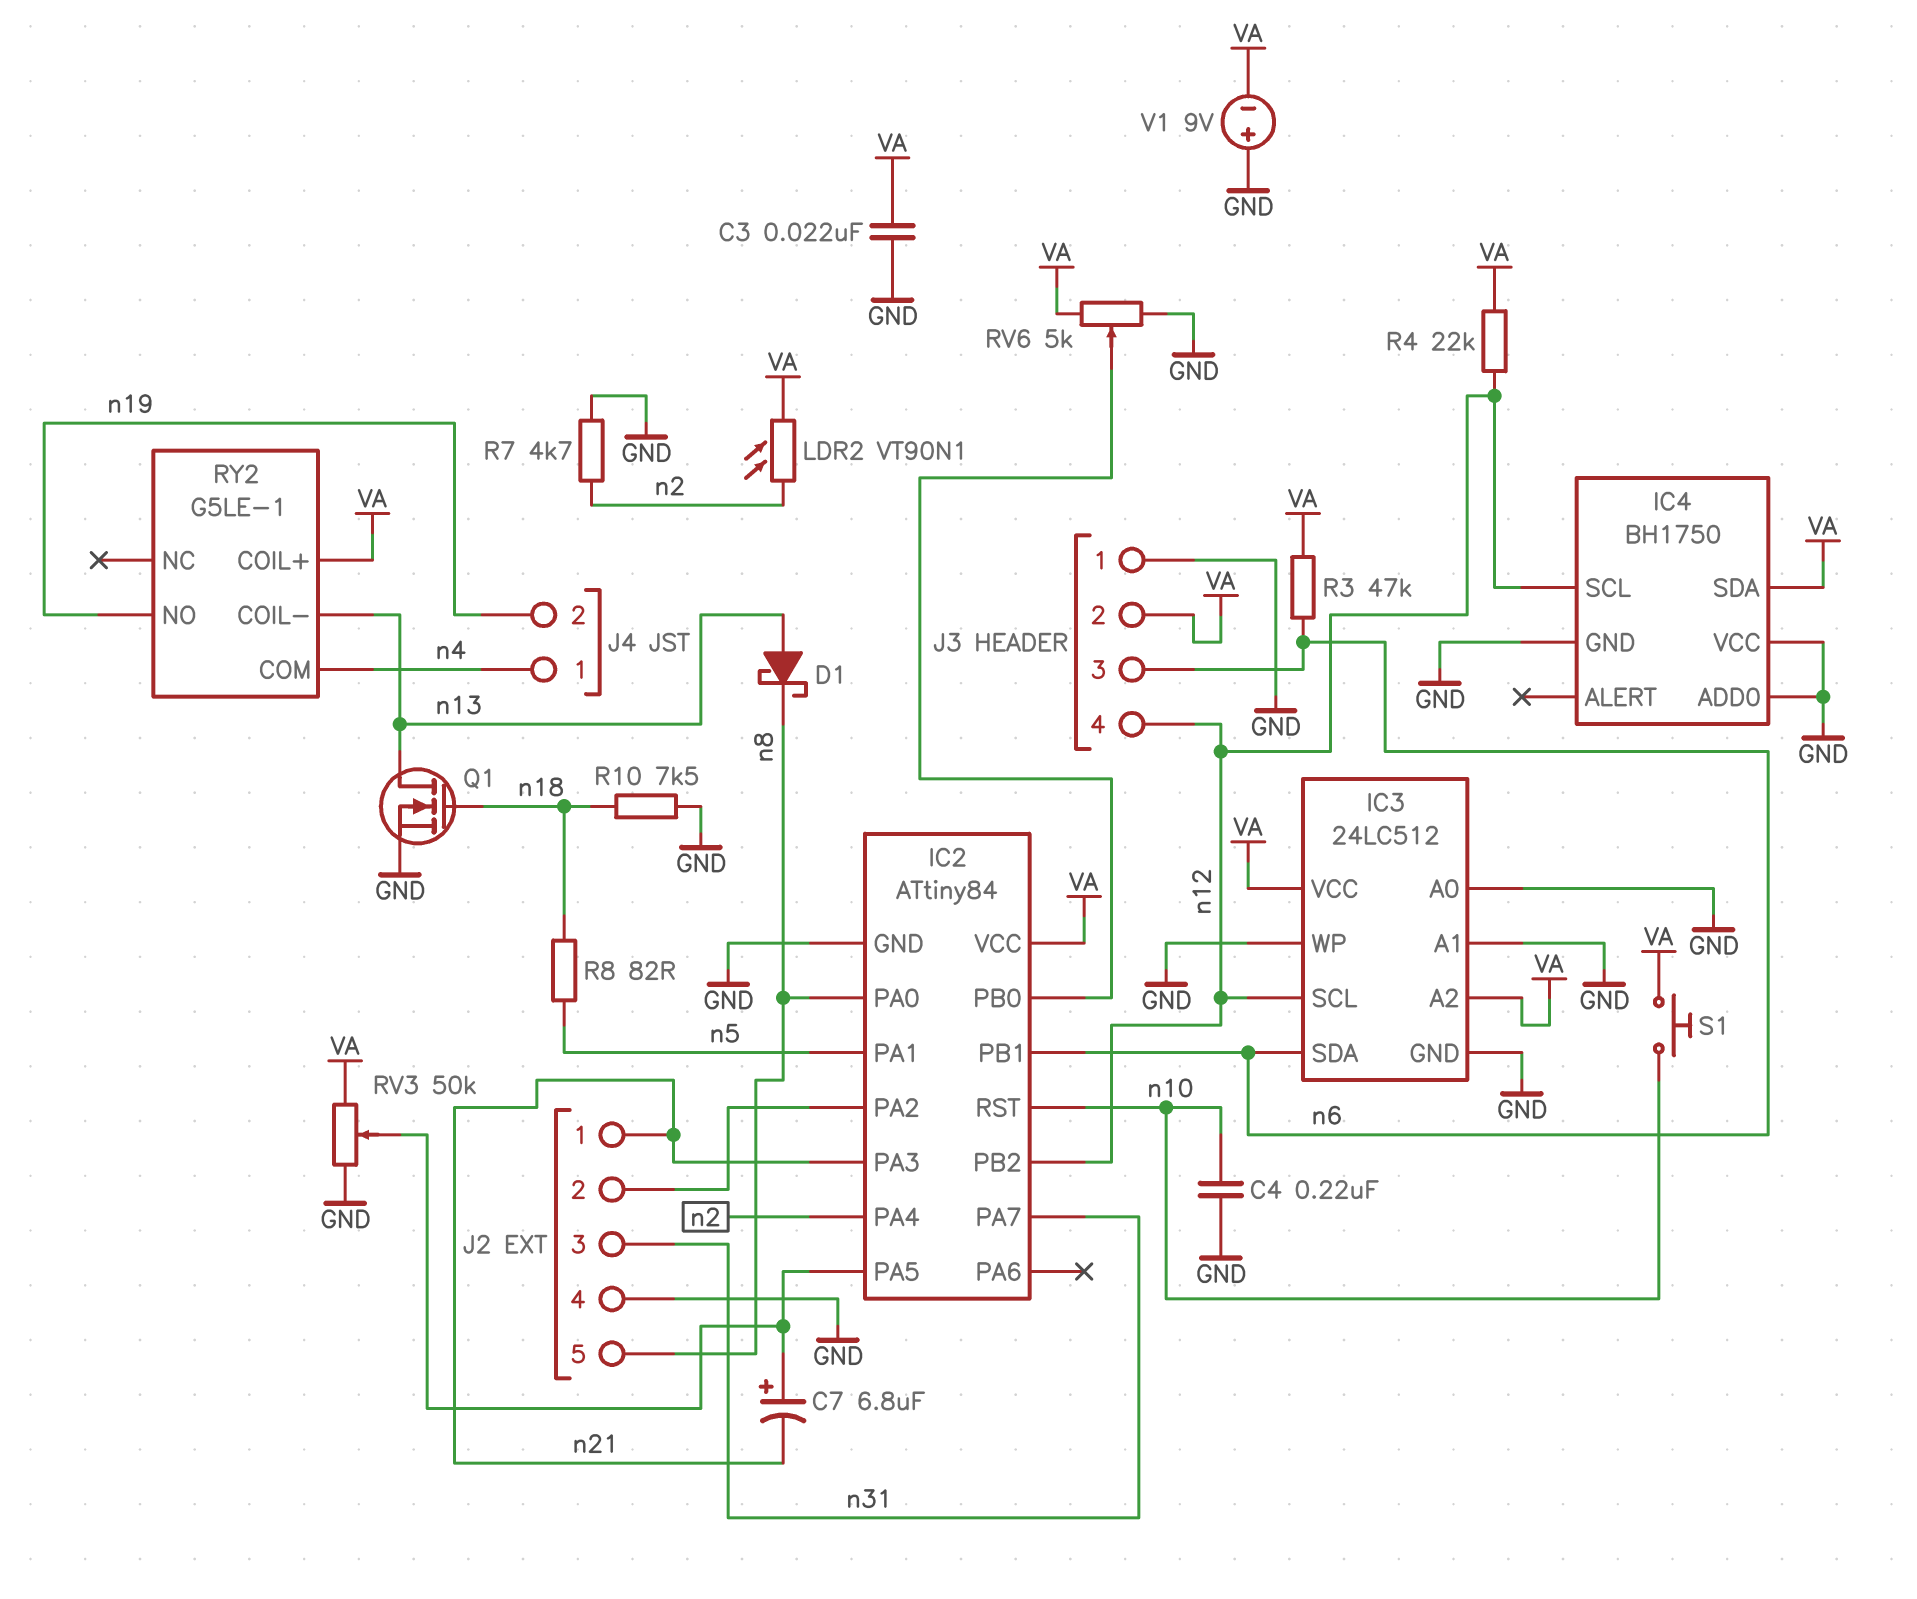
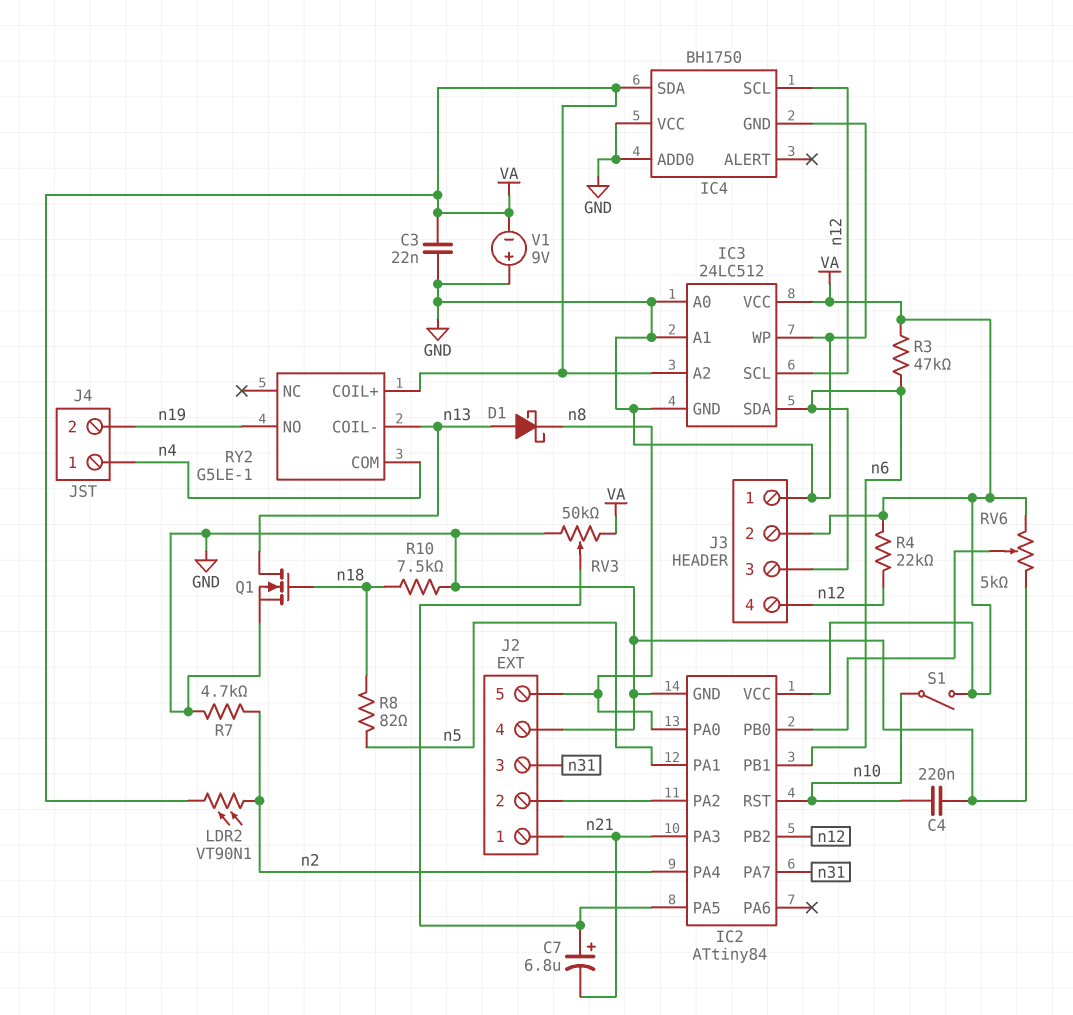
S1: button (VA, n10) -> switch (VA, n10)

